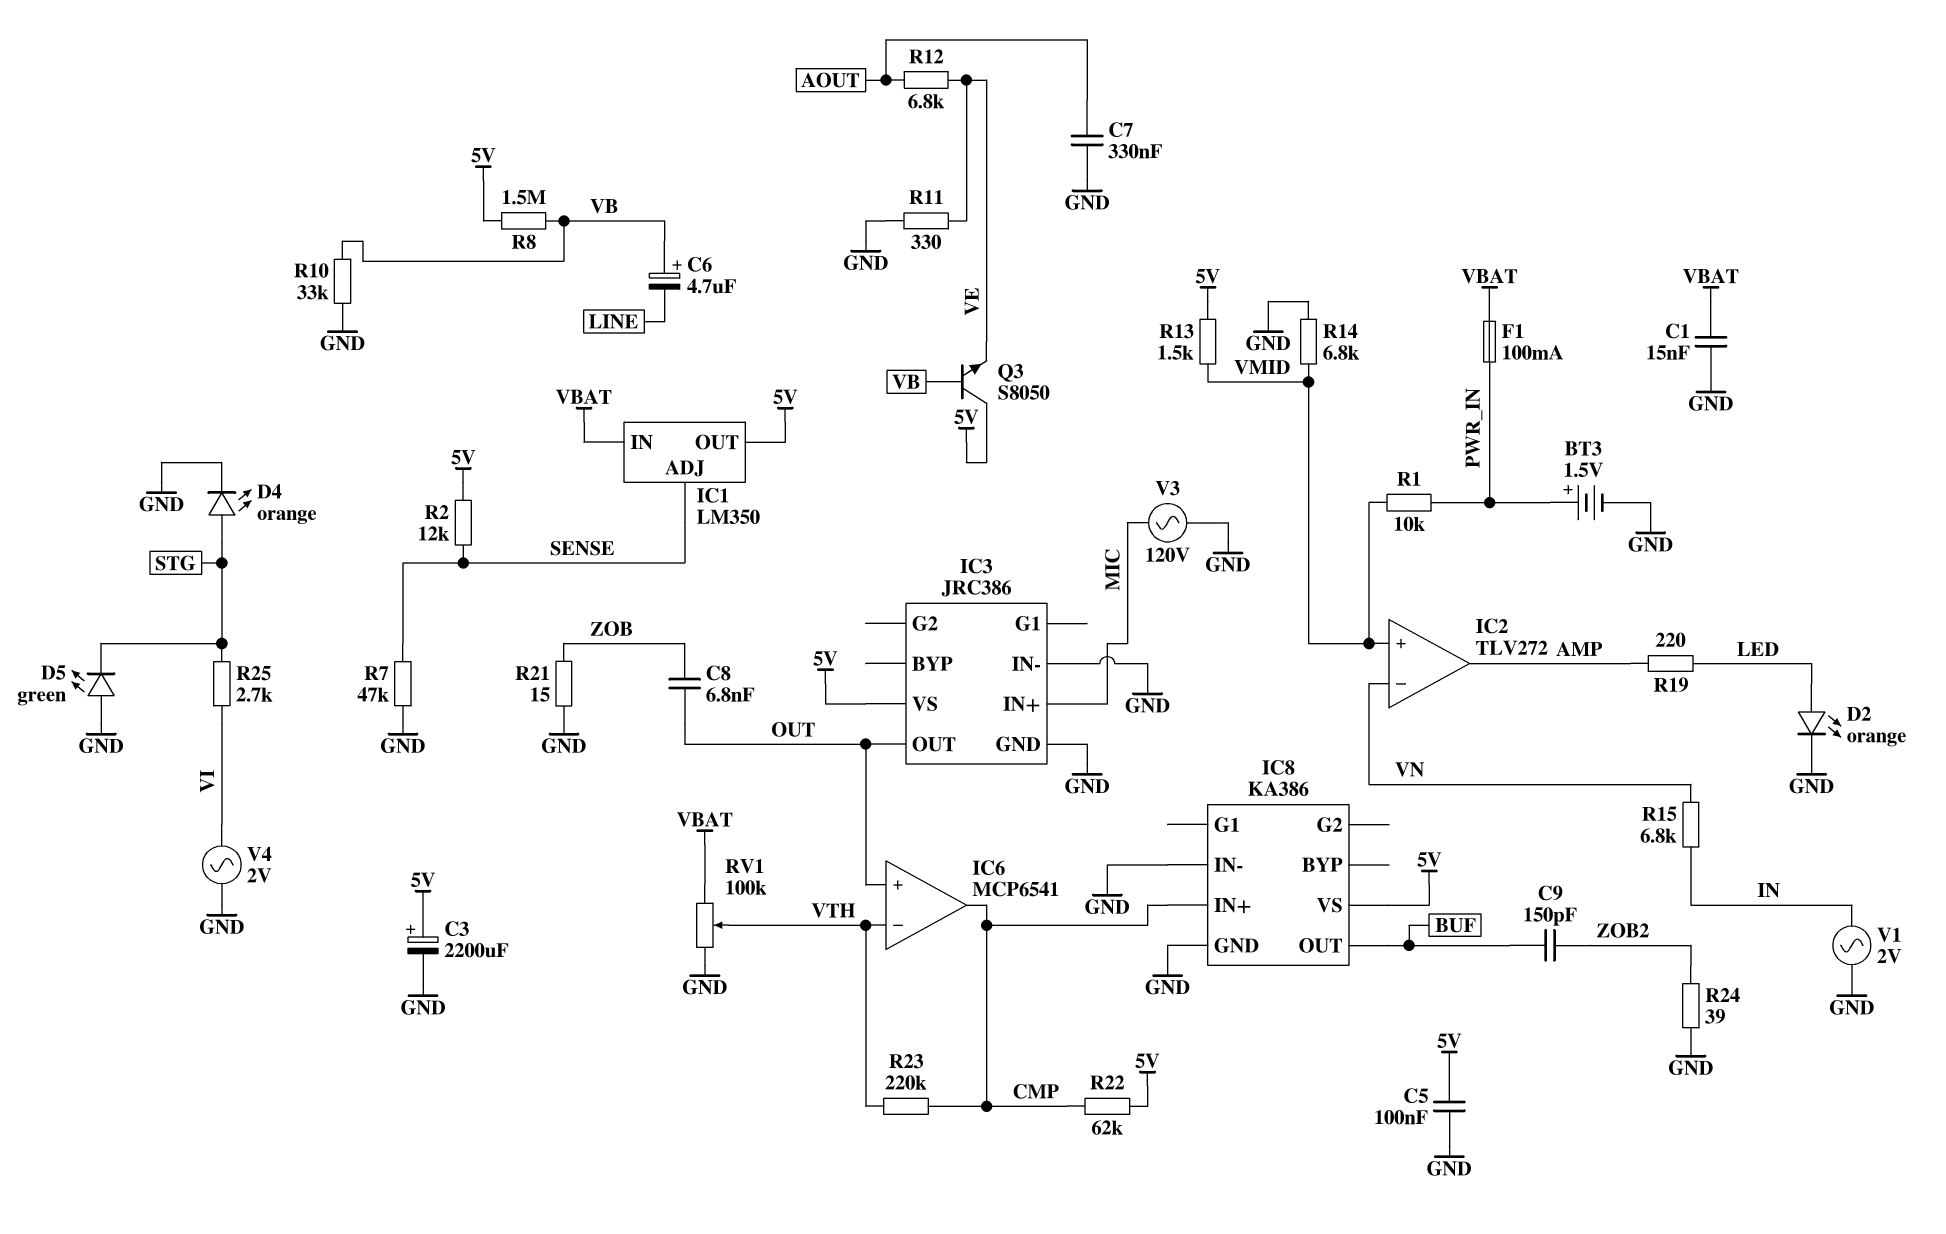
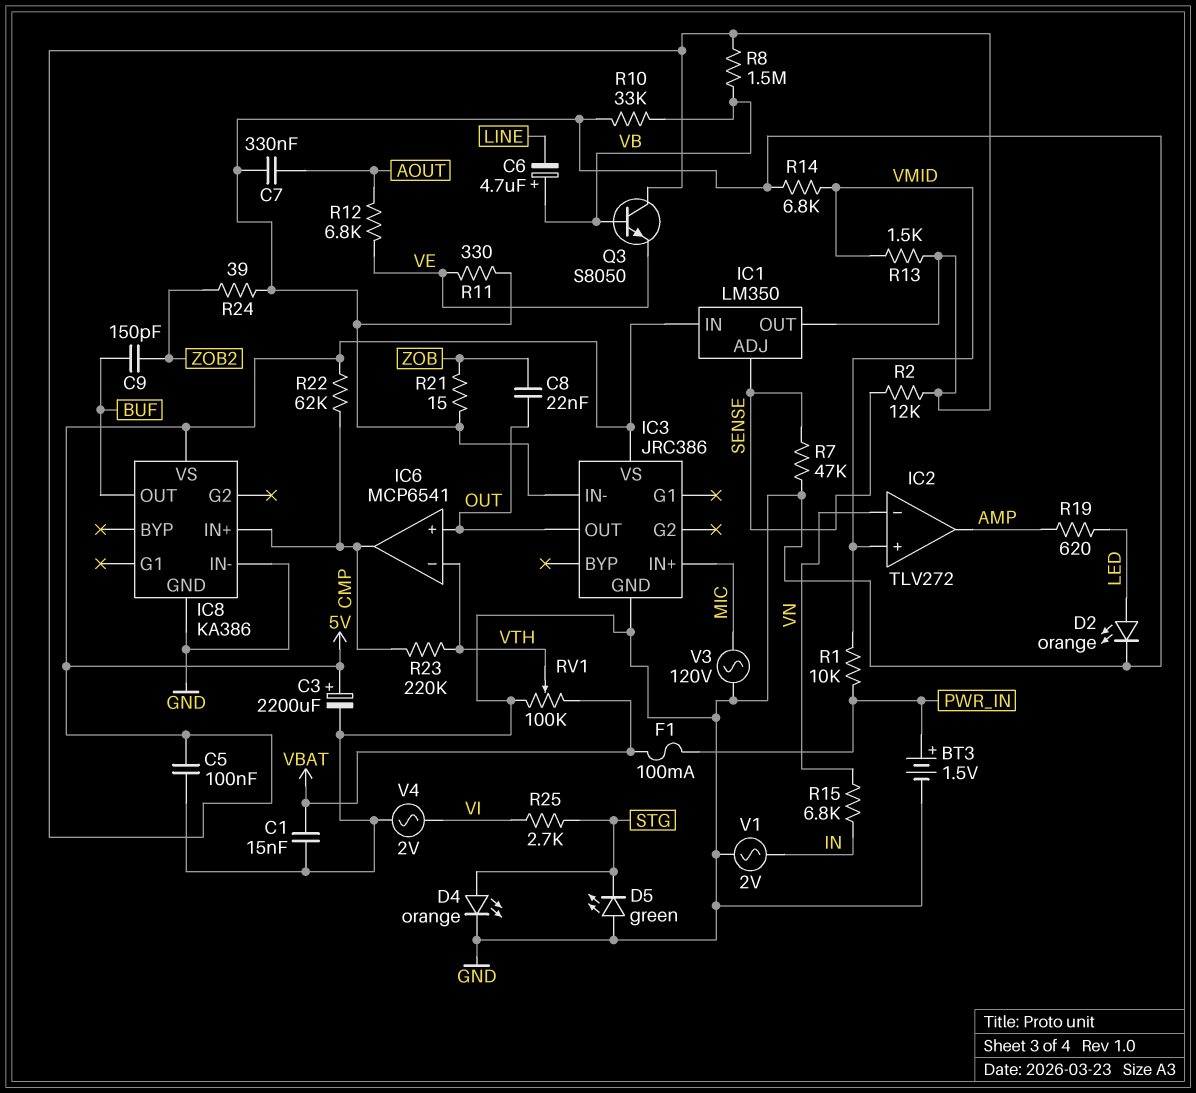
C8: 6.8nF (OUT, ZOB) -> 22nF (OUT, ZOB)
IC1 pin IN: VBAT -> 5V
R19: 220 (AMP, LED) -> 620 (AMP, LED)

